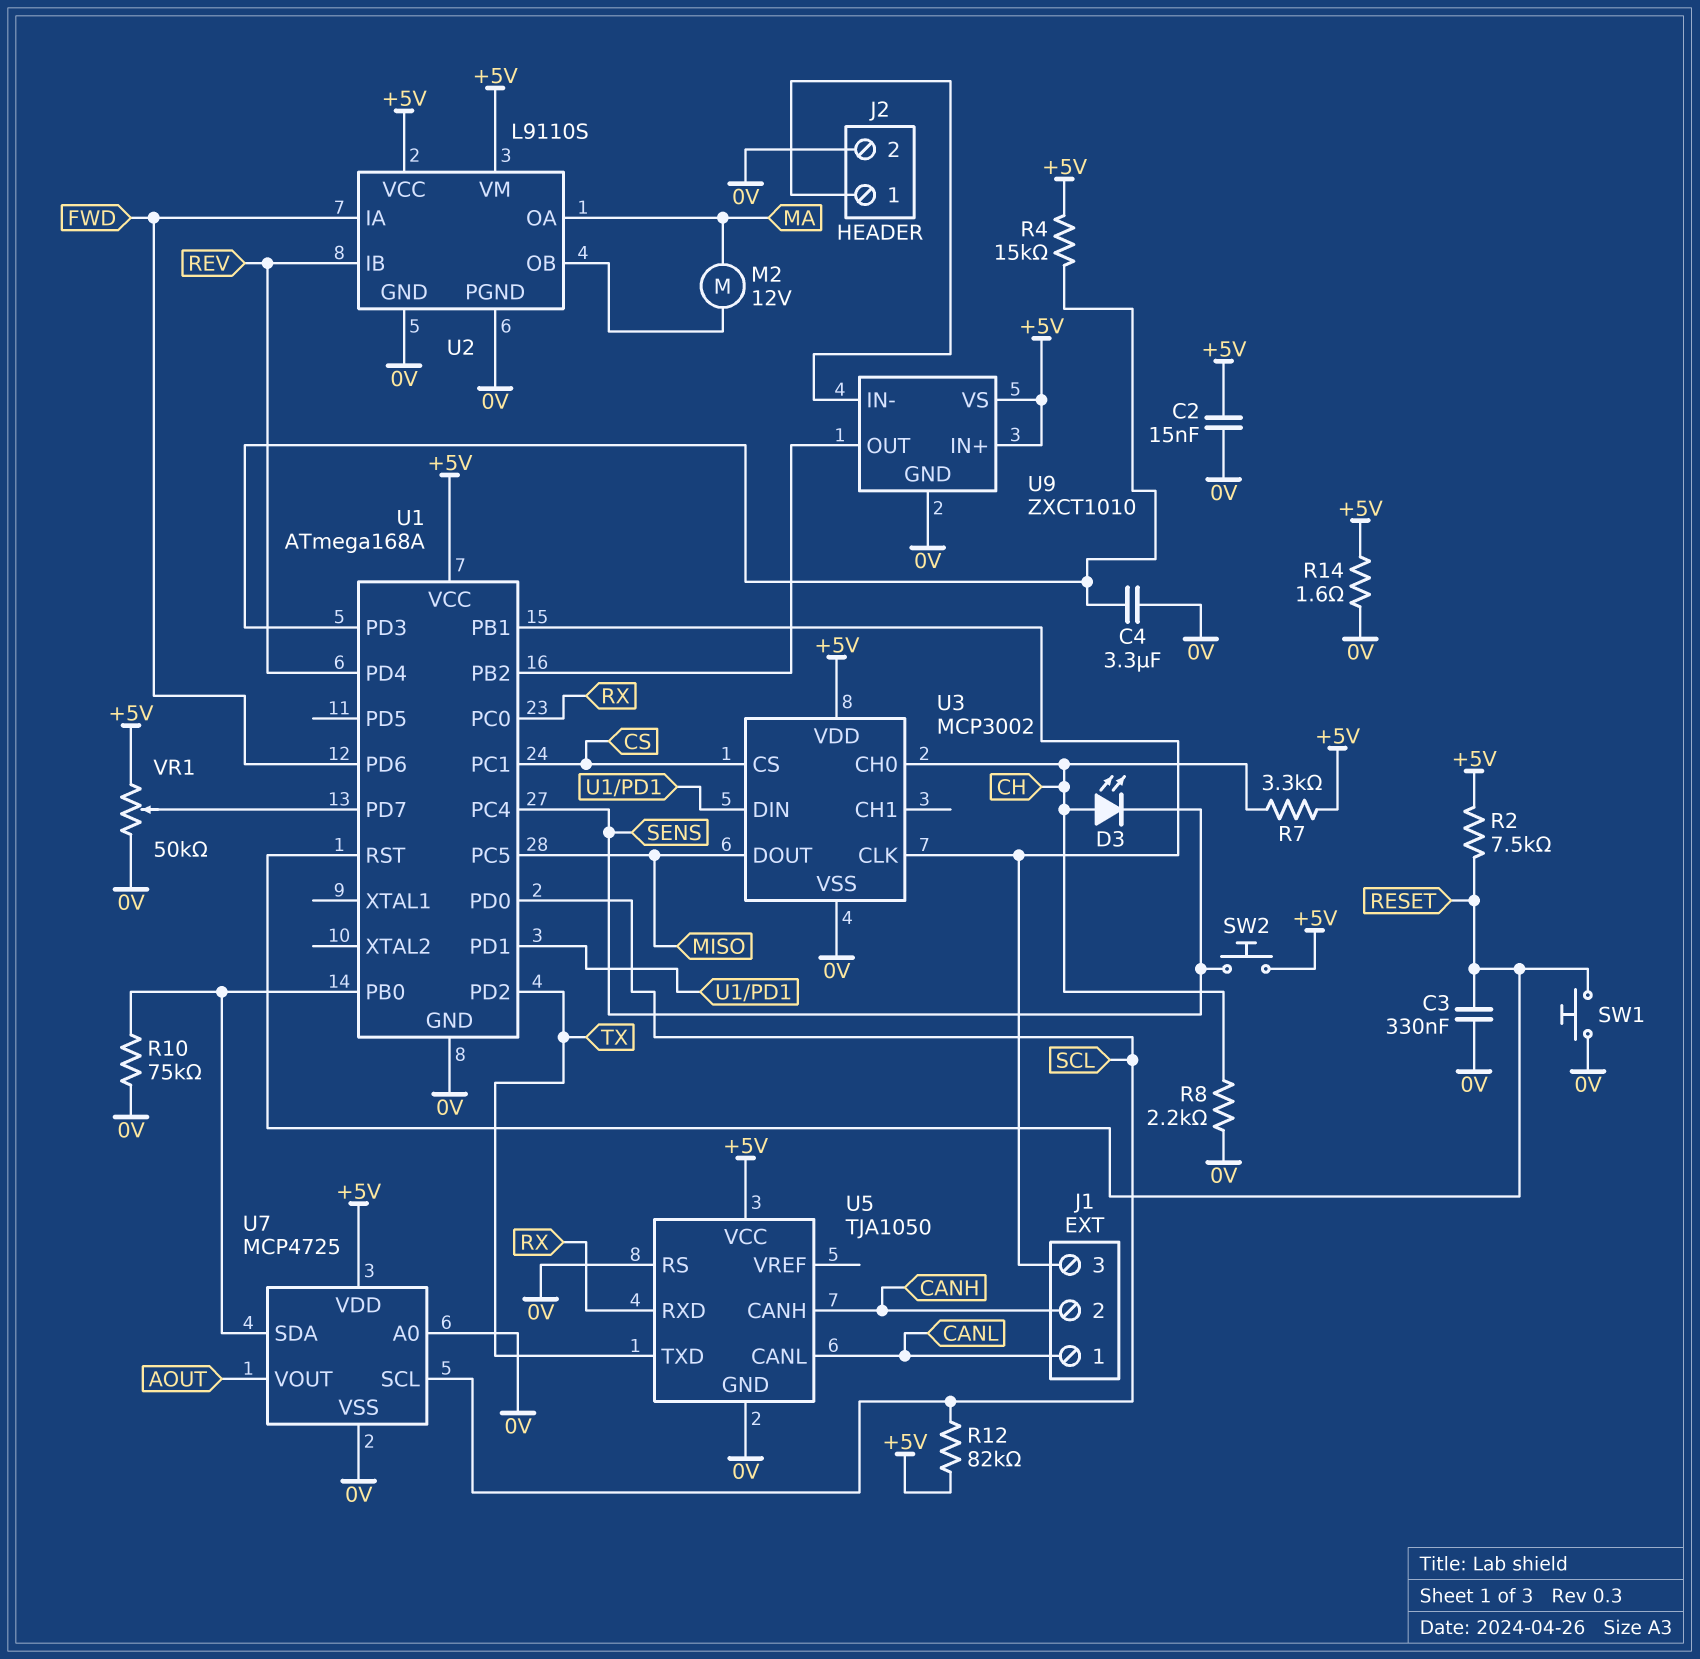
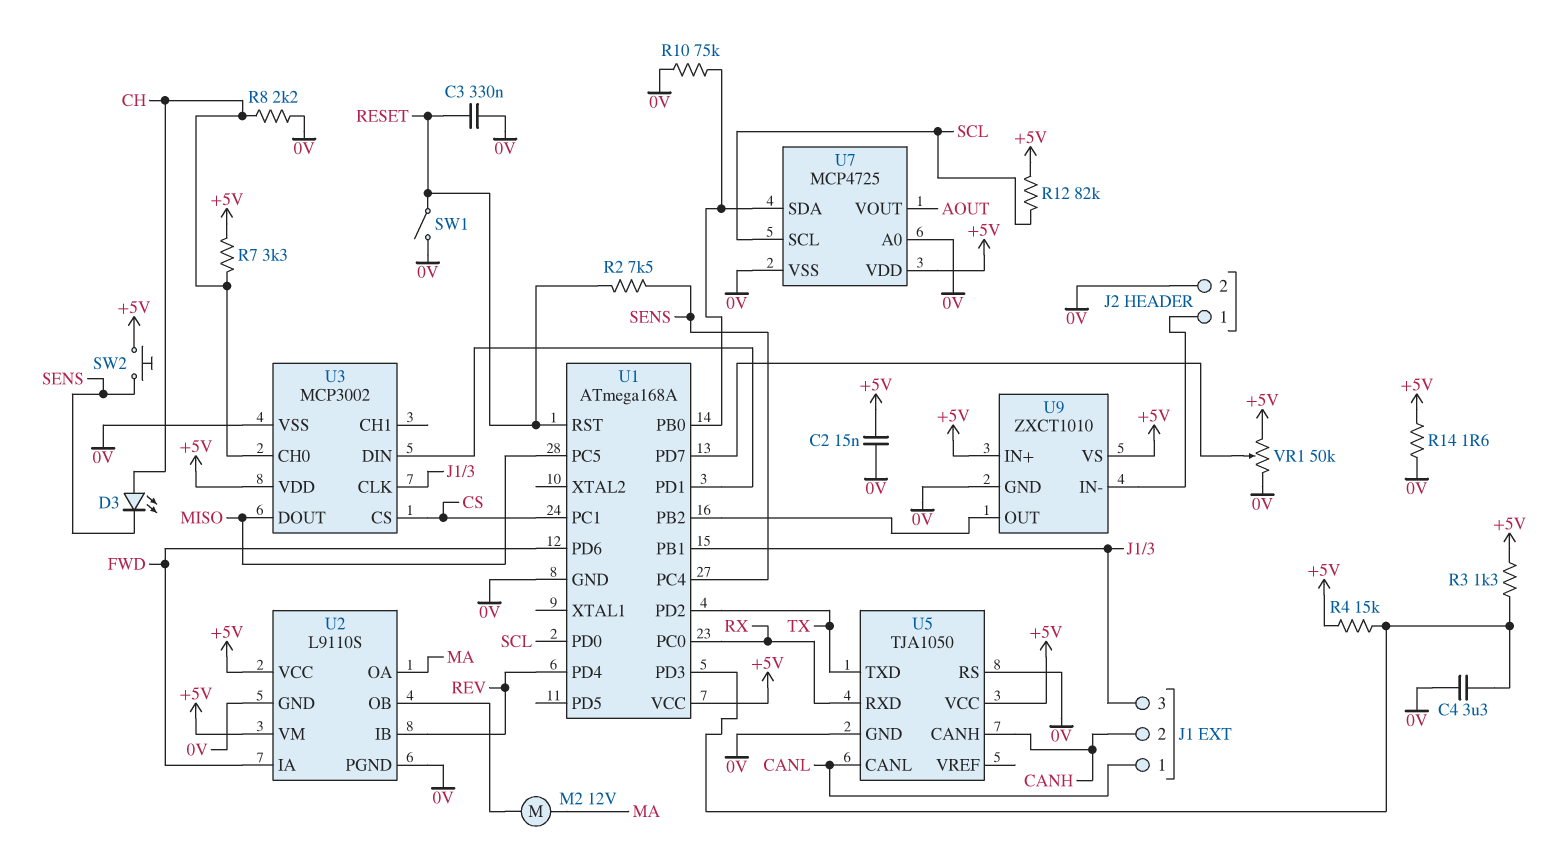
R2: 7.5k (+5V, RESET) -> 7.5k (RESET, SENS)
R3: none -> 1.3k (+5V, U1/PD3)
SW1: button (0V, RESET) -> switch (0V, RESET)

